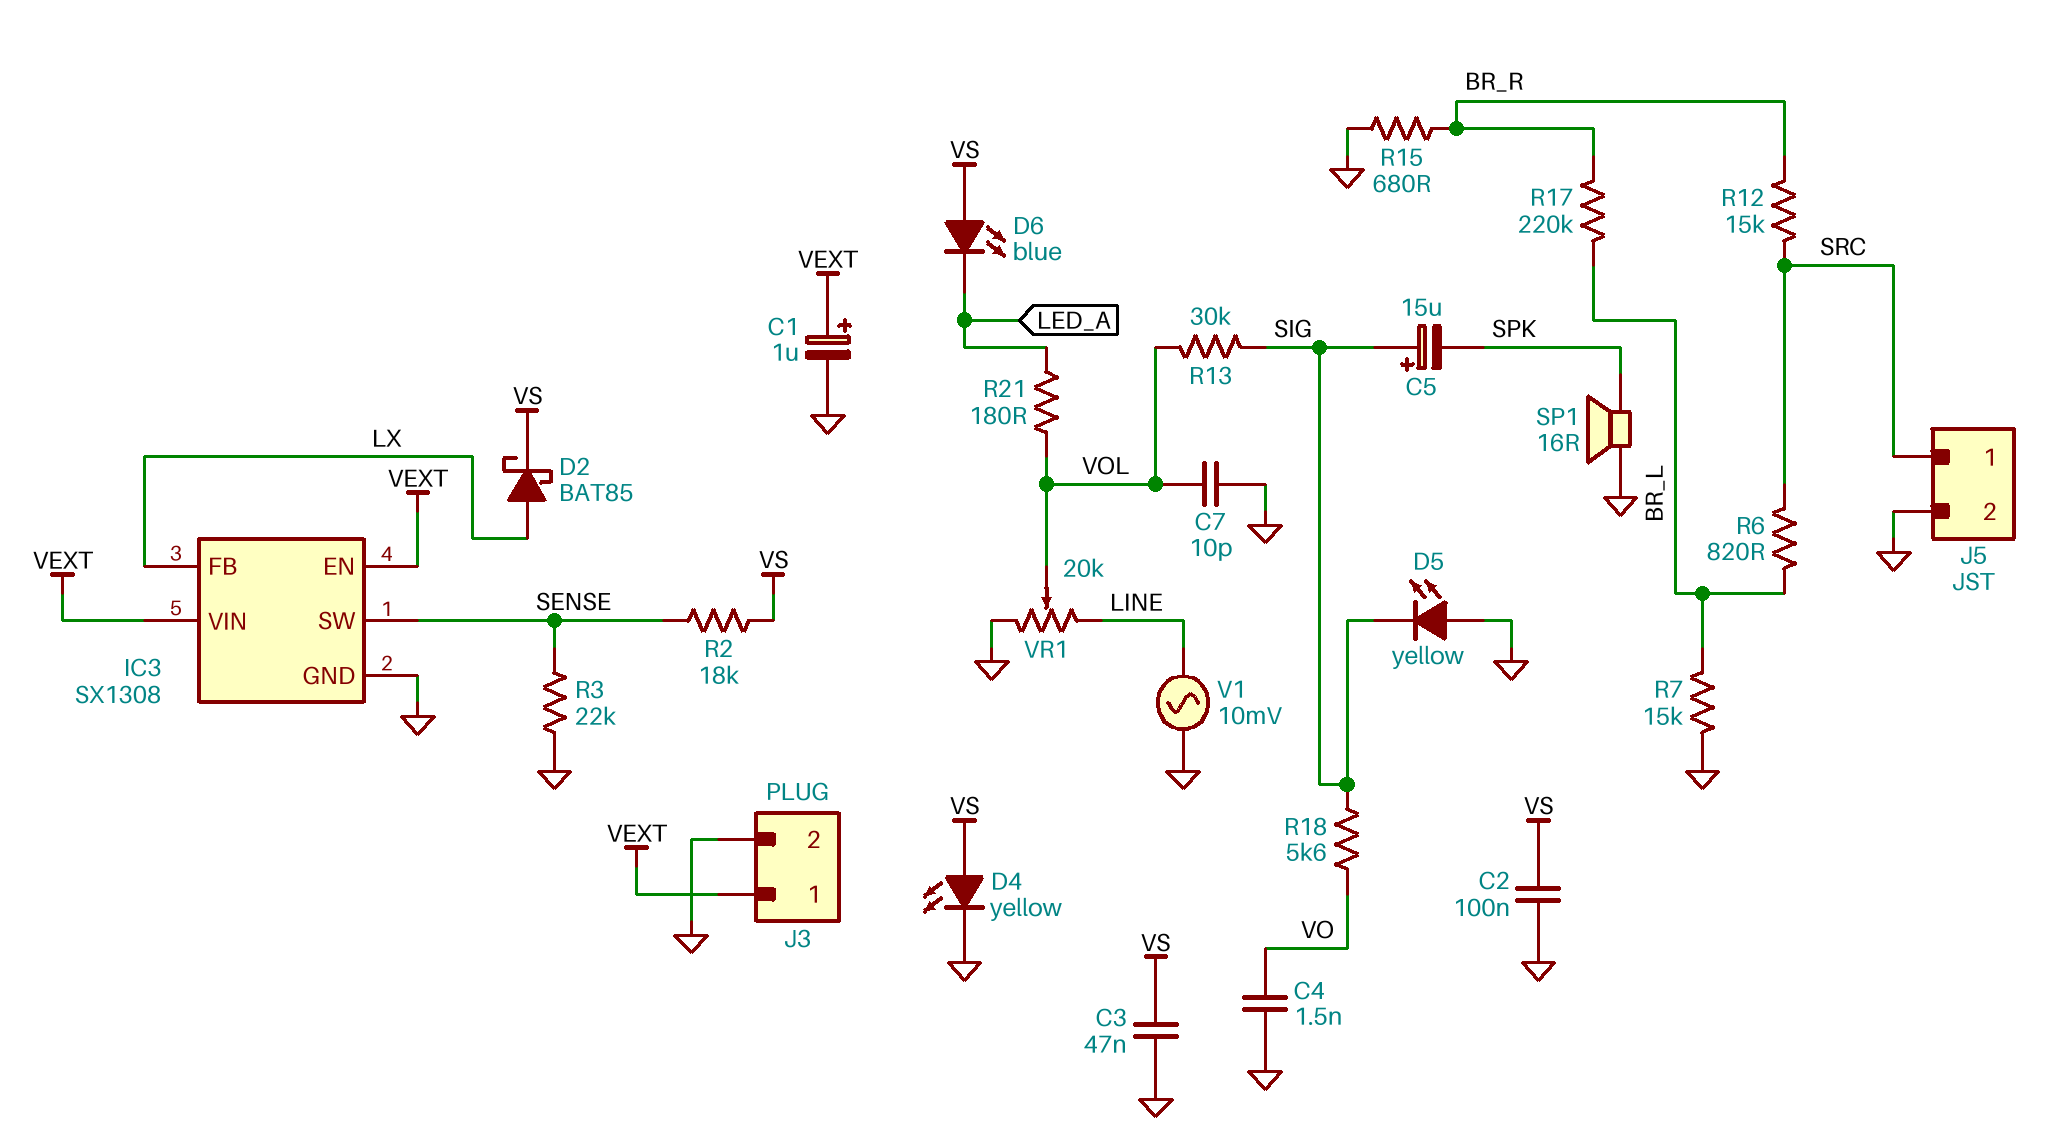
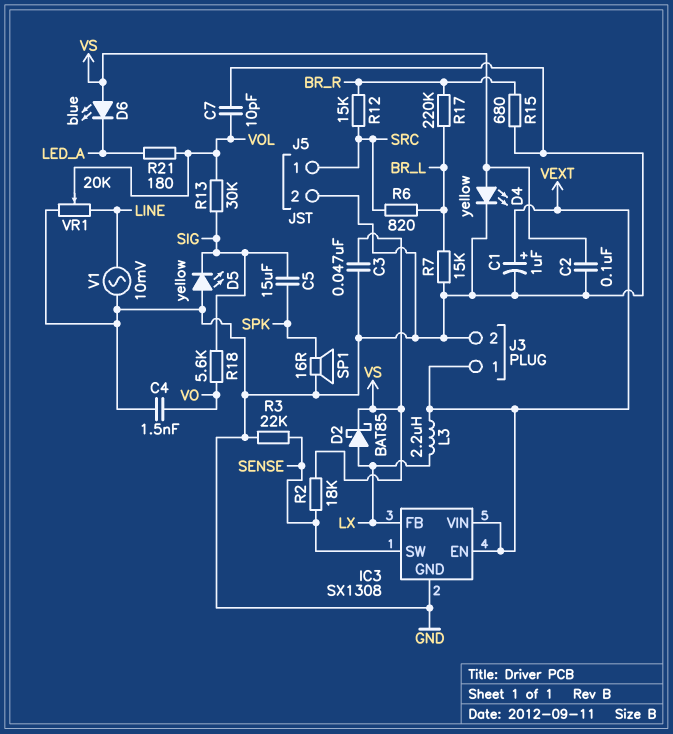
C5: 15uF (plus SIG, minus SPK) -> 15uF (SIG, SPK)
L3: none -> 2.2uH (LX, VEXT)

